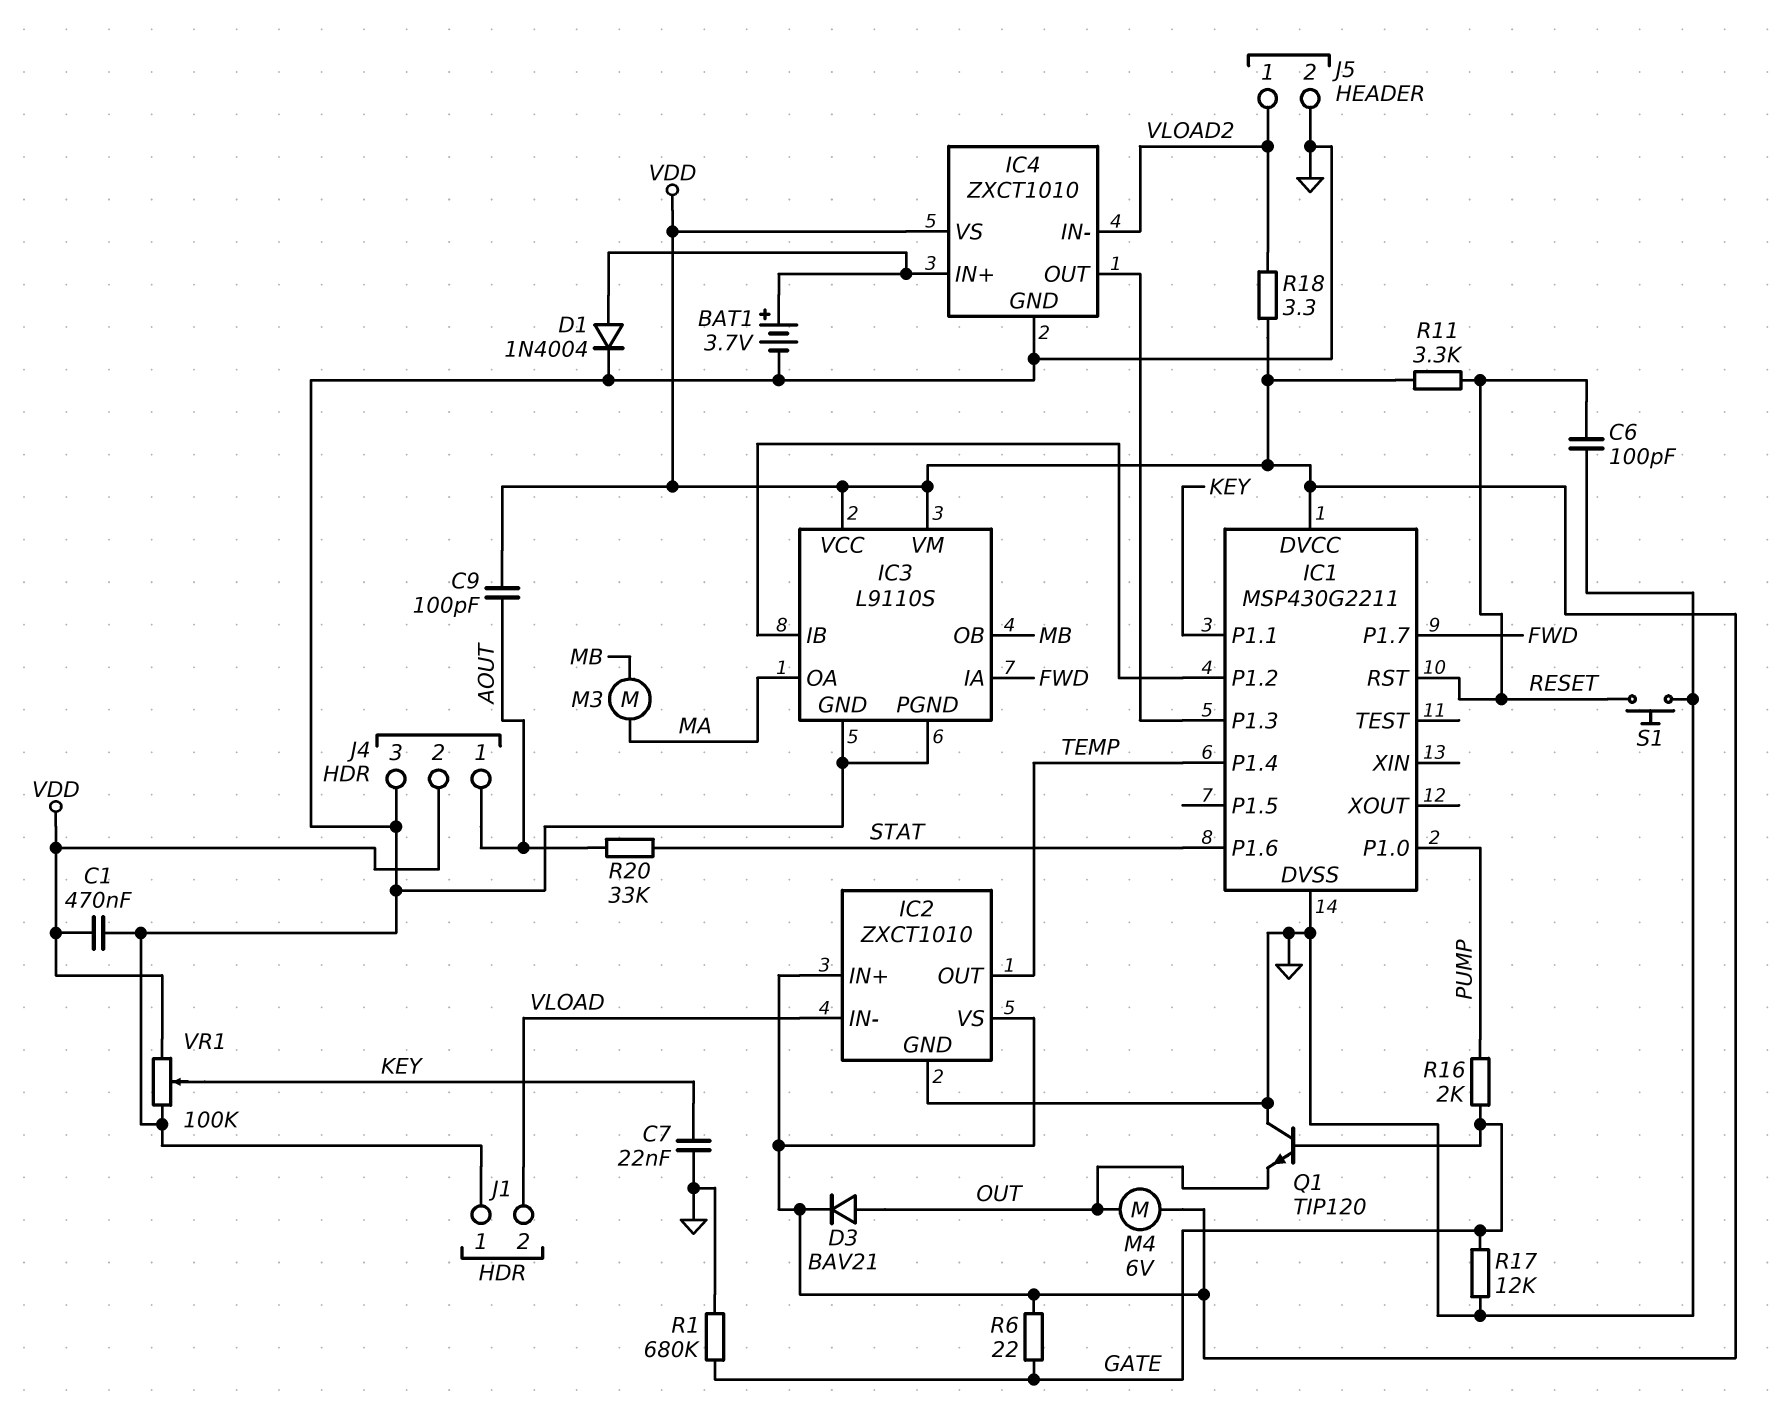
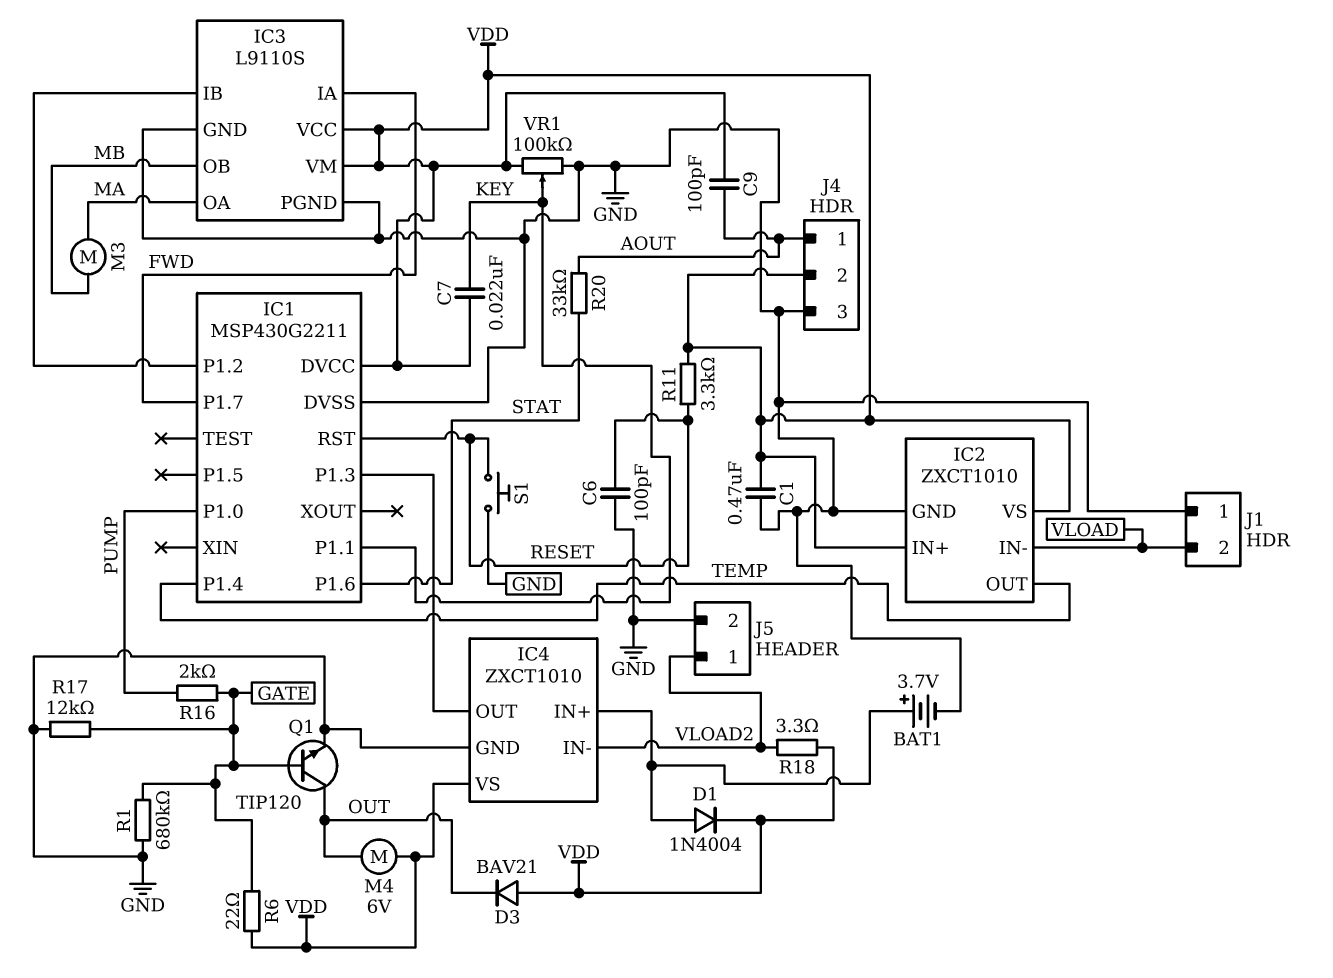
C7: 22nF (GND, KEY) -> 22nF (KEY, VDD)
D1: diode 1N4004 (A IC4/IN+, K GND) -> diode 1N4004 (A IC4/IN+, K VDD)
D3: diode BAV21 (A OUT, K VDD) -> diode BAV21 (A VDD, K OUT)
Q1: NPN TIP120 (B GATE, C GND, E OUT) -> NPN TIP120 (B GATE, C OUT, E GND)

